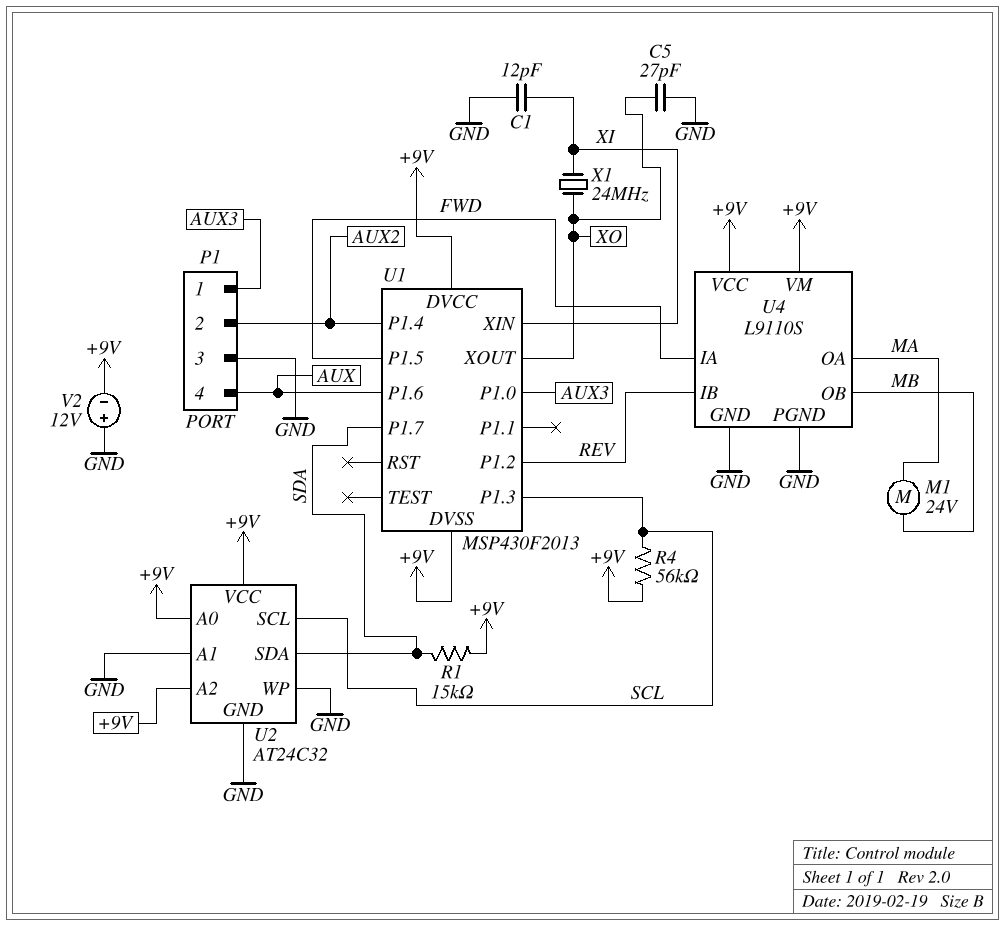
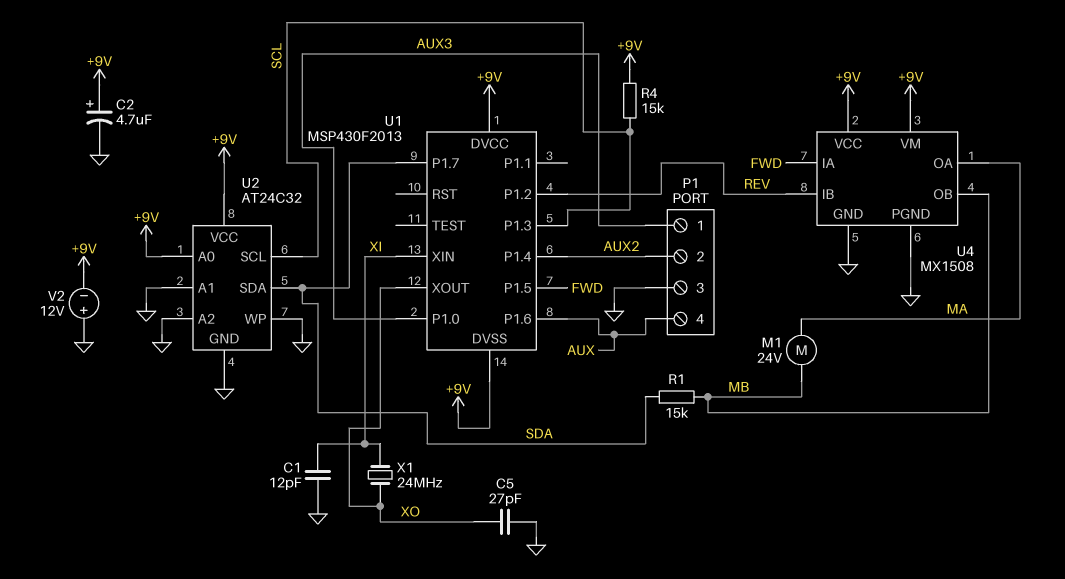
C2: none -> 4.7uF (plus +9V, minus GND)
R1: 15k (+9V, SDA) -> 15k (MB, SDA)
R4: 56k (+9V, SCL) -> 15k (+9V, SCL)
U2 pin A2: +9V -> GND
U4: L9110S -> MX1508

